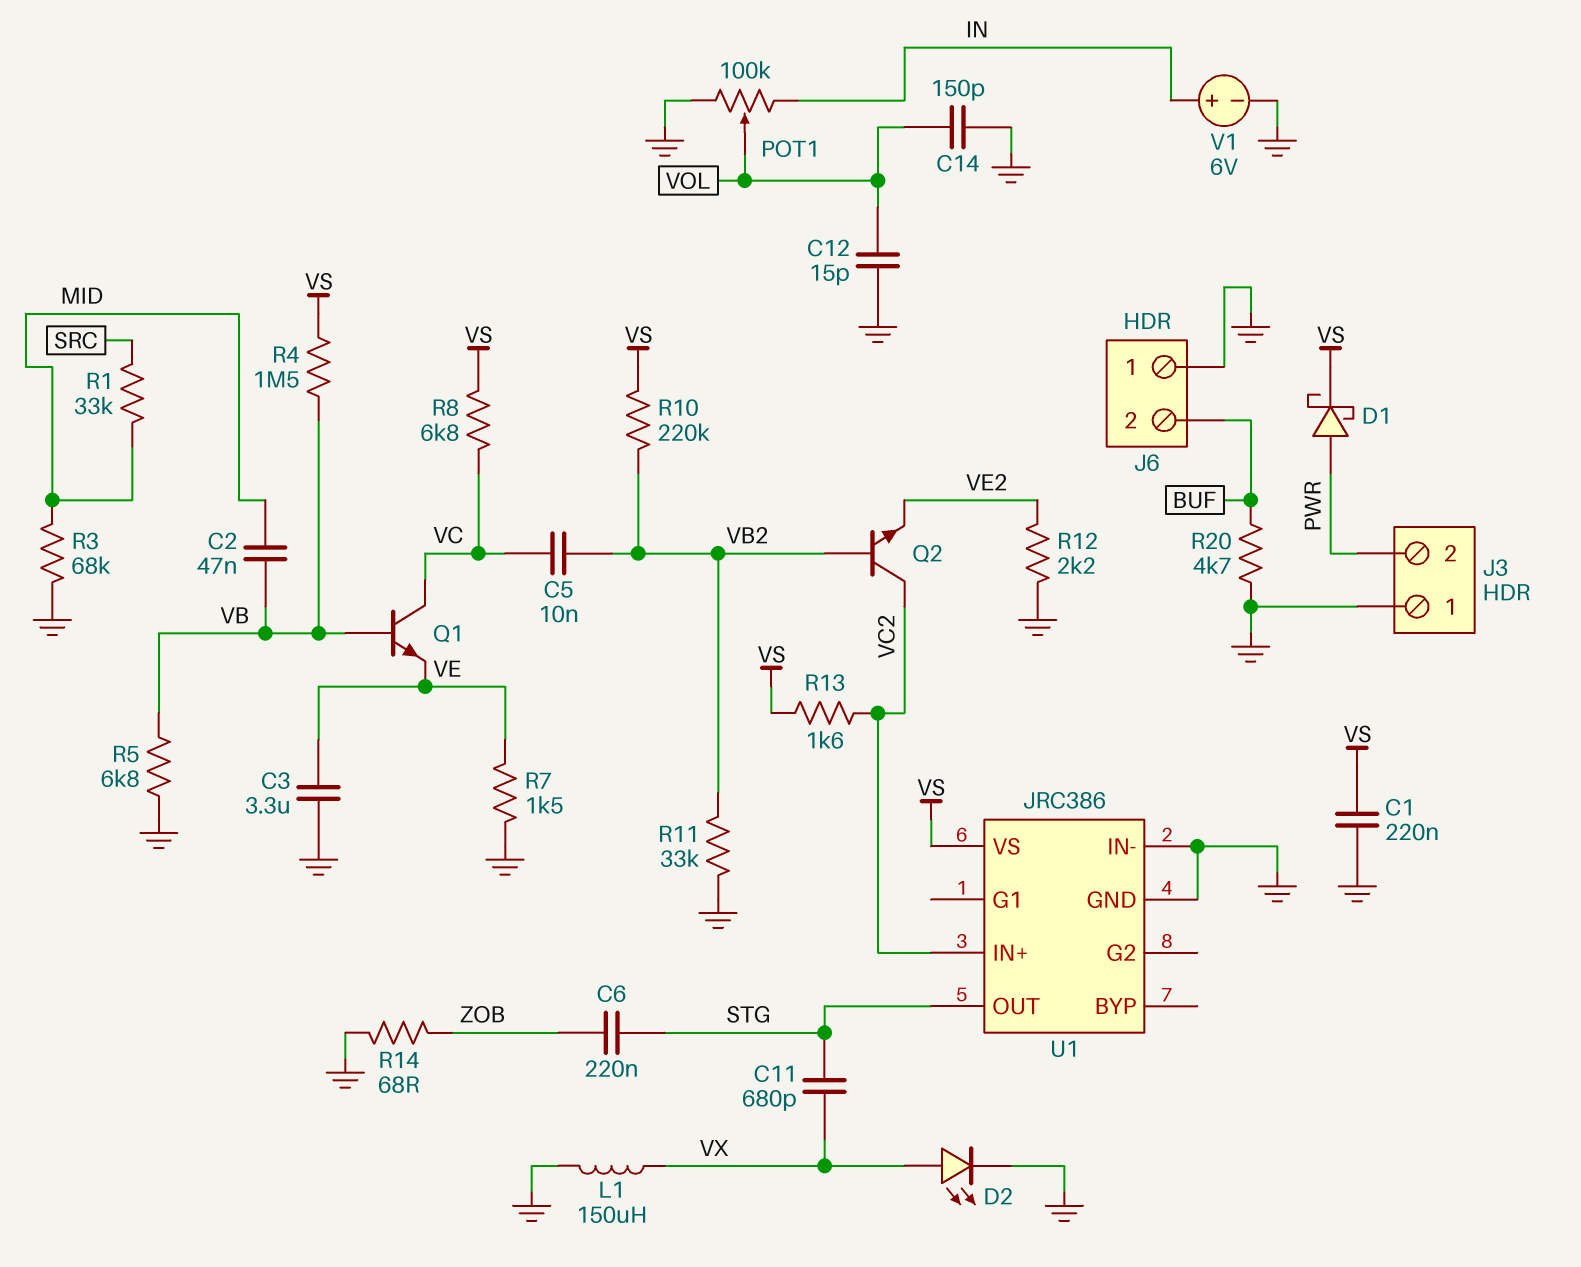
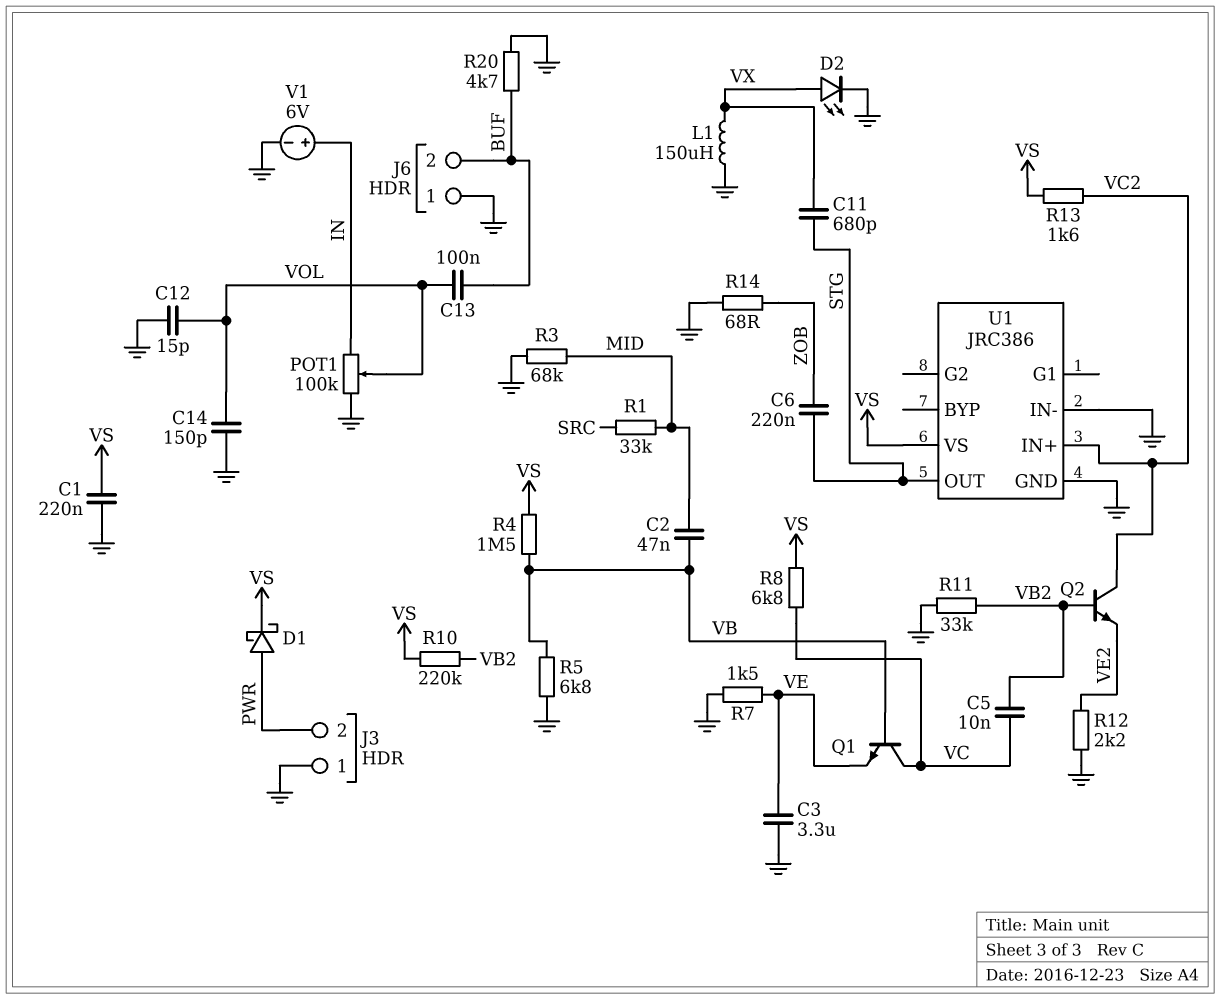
C13: none -> 100nF (BUF, VOL)

